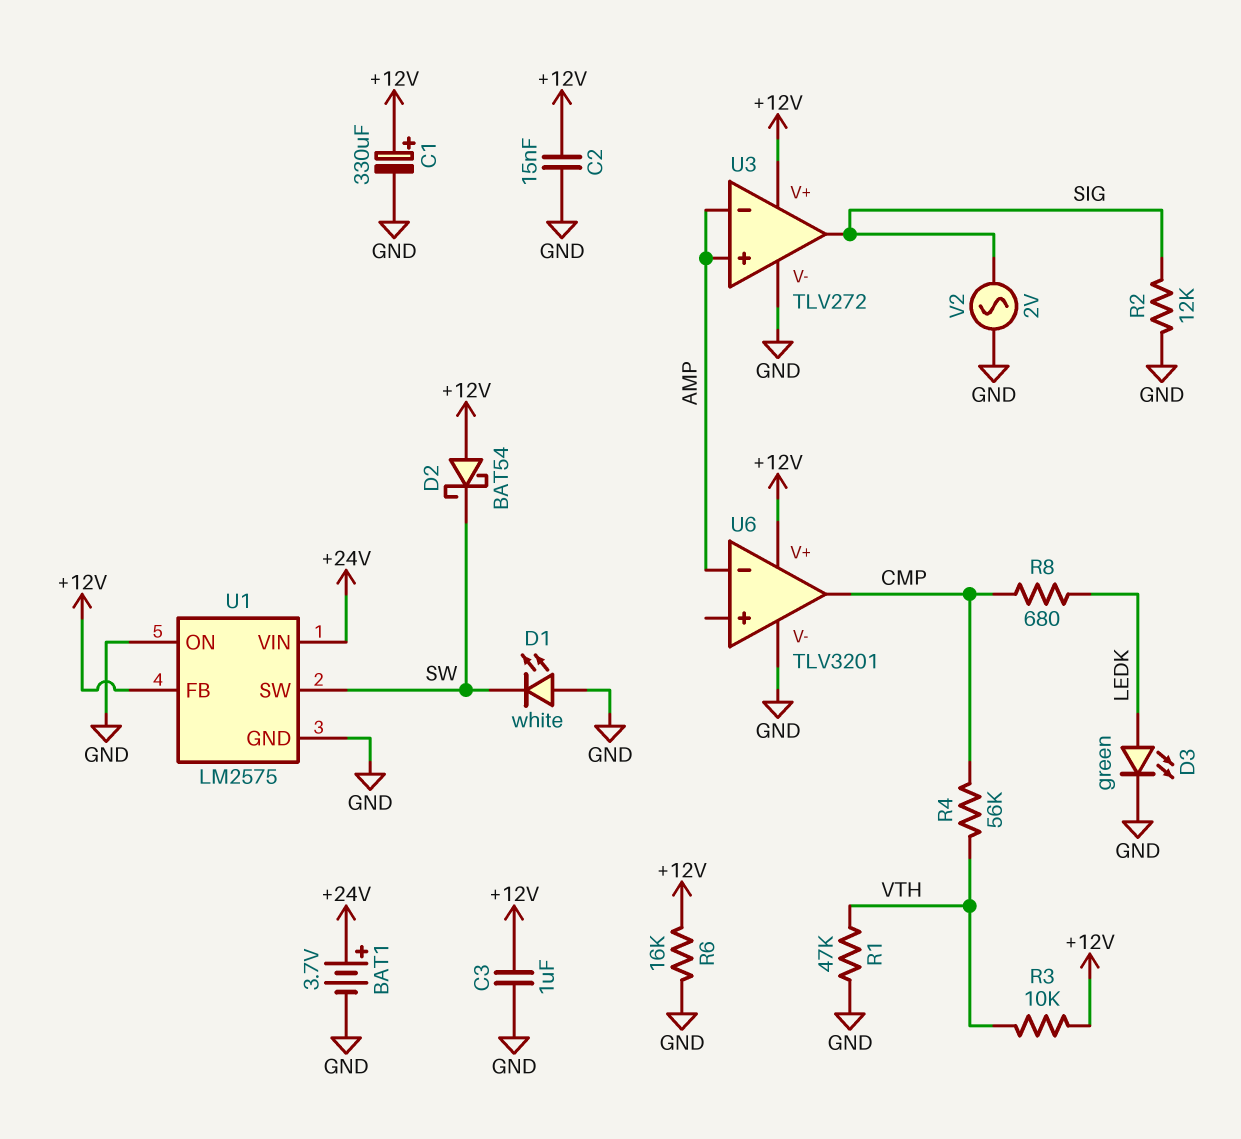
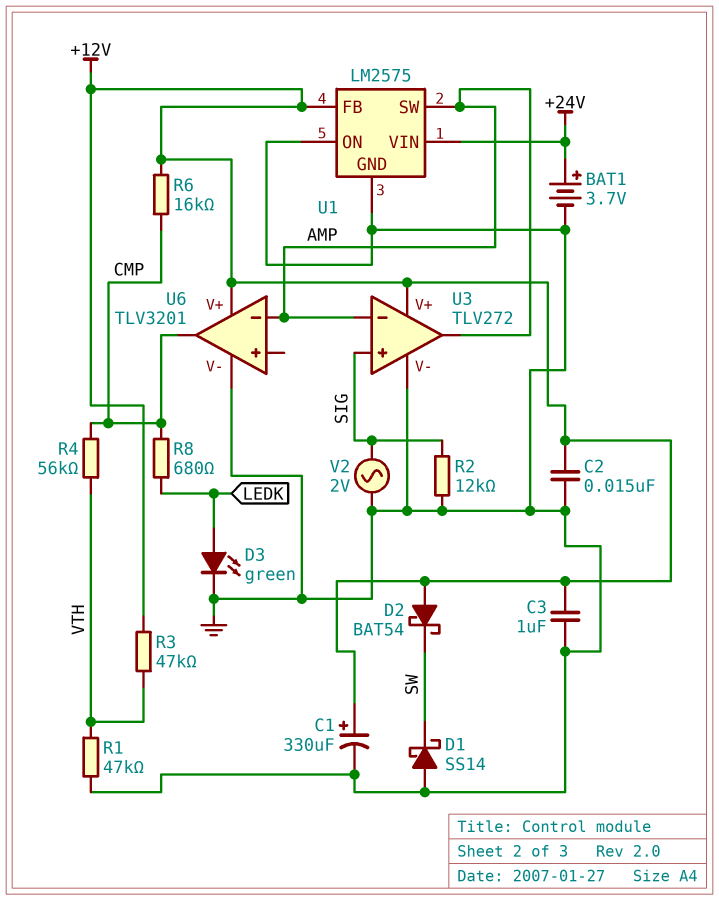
D1: LED white (A GND, K SW) -> schottky SS14 (A GND, K SW)
R3: 10k (+12V, VTH) -> 47k (+12V, VTH)
R6: 16k (+12V, GND) -> 16k (+12V, CMP)
U1 pin SW: SW -> AMP
U3 pin in+: AMP -> SIG
U3 pin out: SIG -> AMP

